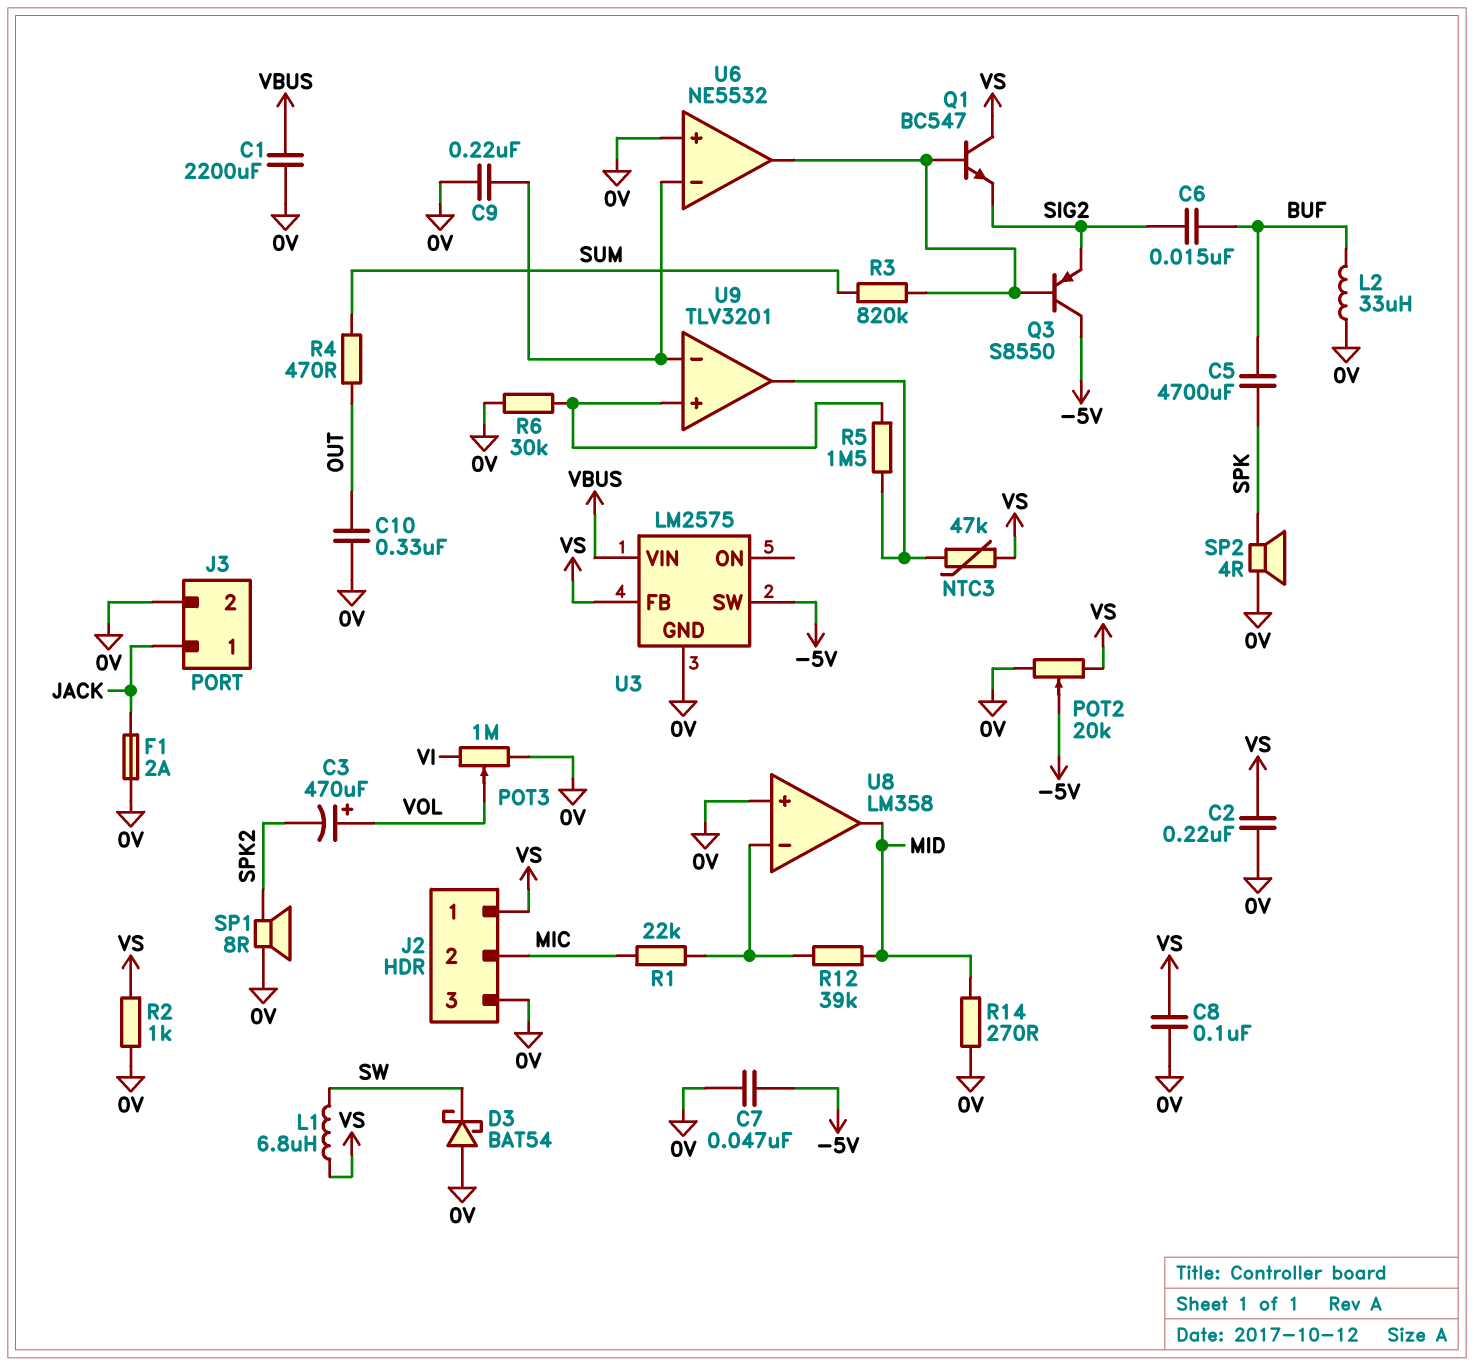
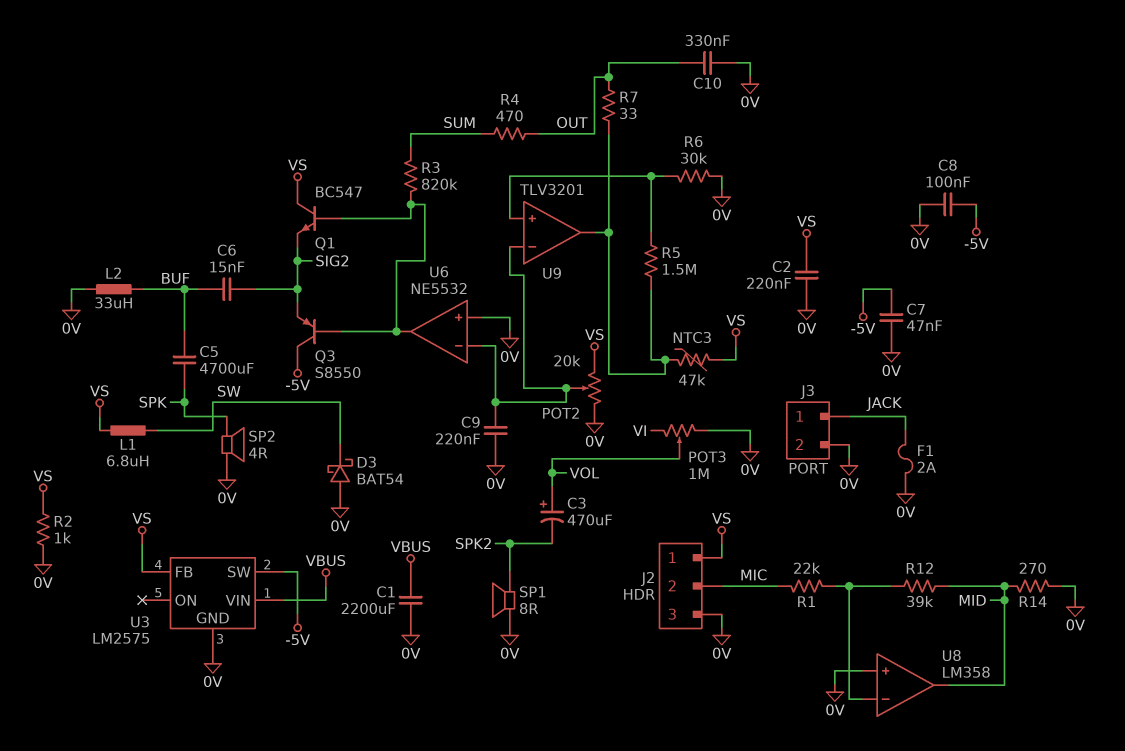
C8: 100nF (0V, VS) -> 100nF (-5V, 0V)
POT2: 20k (0V, VS, wiper -5V) -> 20k (0V, VS, wiper U6/in-)
R7: none -> 33 (OUT, U9/out)

